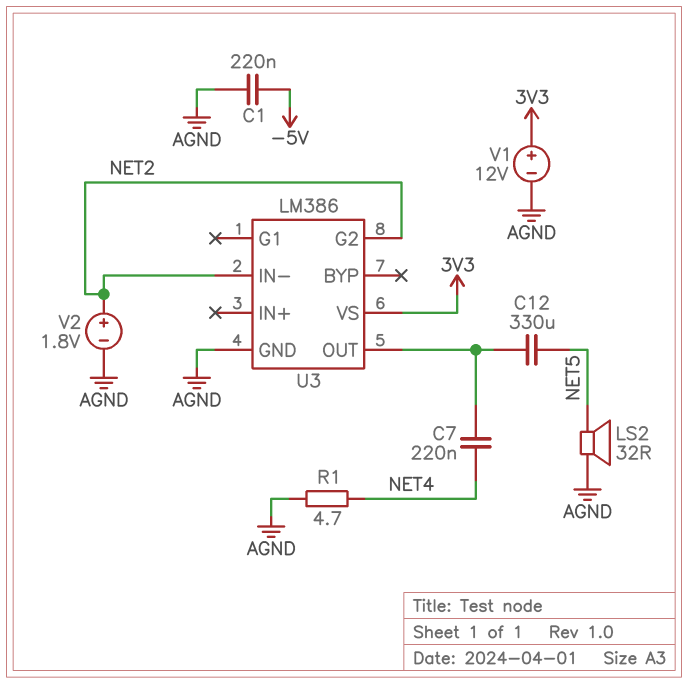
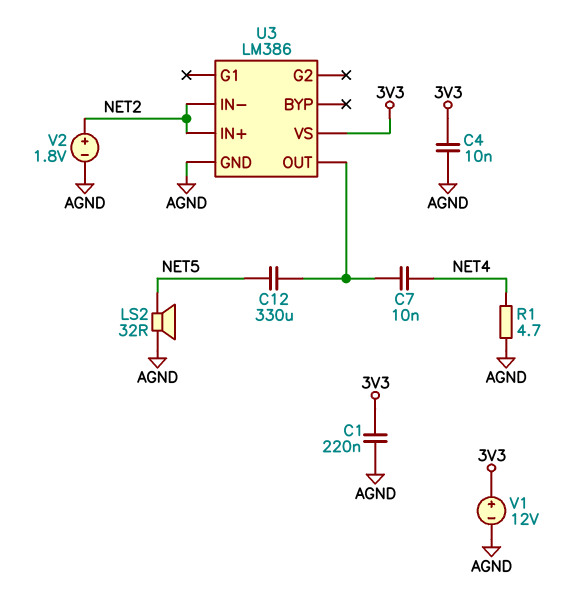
C1: 220nF (-5V, AGND) -> 220nF (3V3, AGND)
C4: none -> 10nF (3V3, AGND)
C7: 220nF (NET4, U3/OUT) -> 10nF (NET4, U3/OUT)
U3 pin G2: NET2 -> none
U3 pin IN+: none -> NET2

